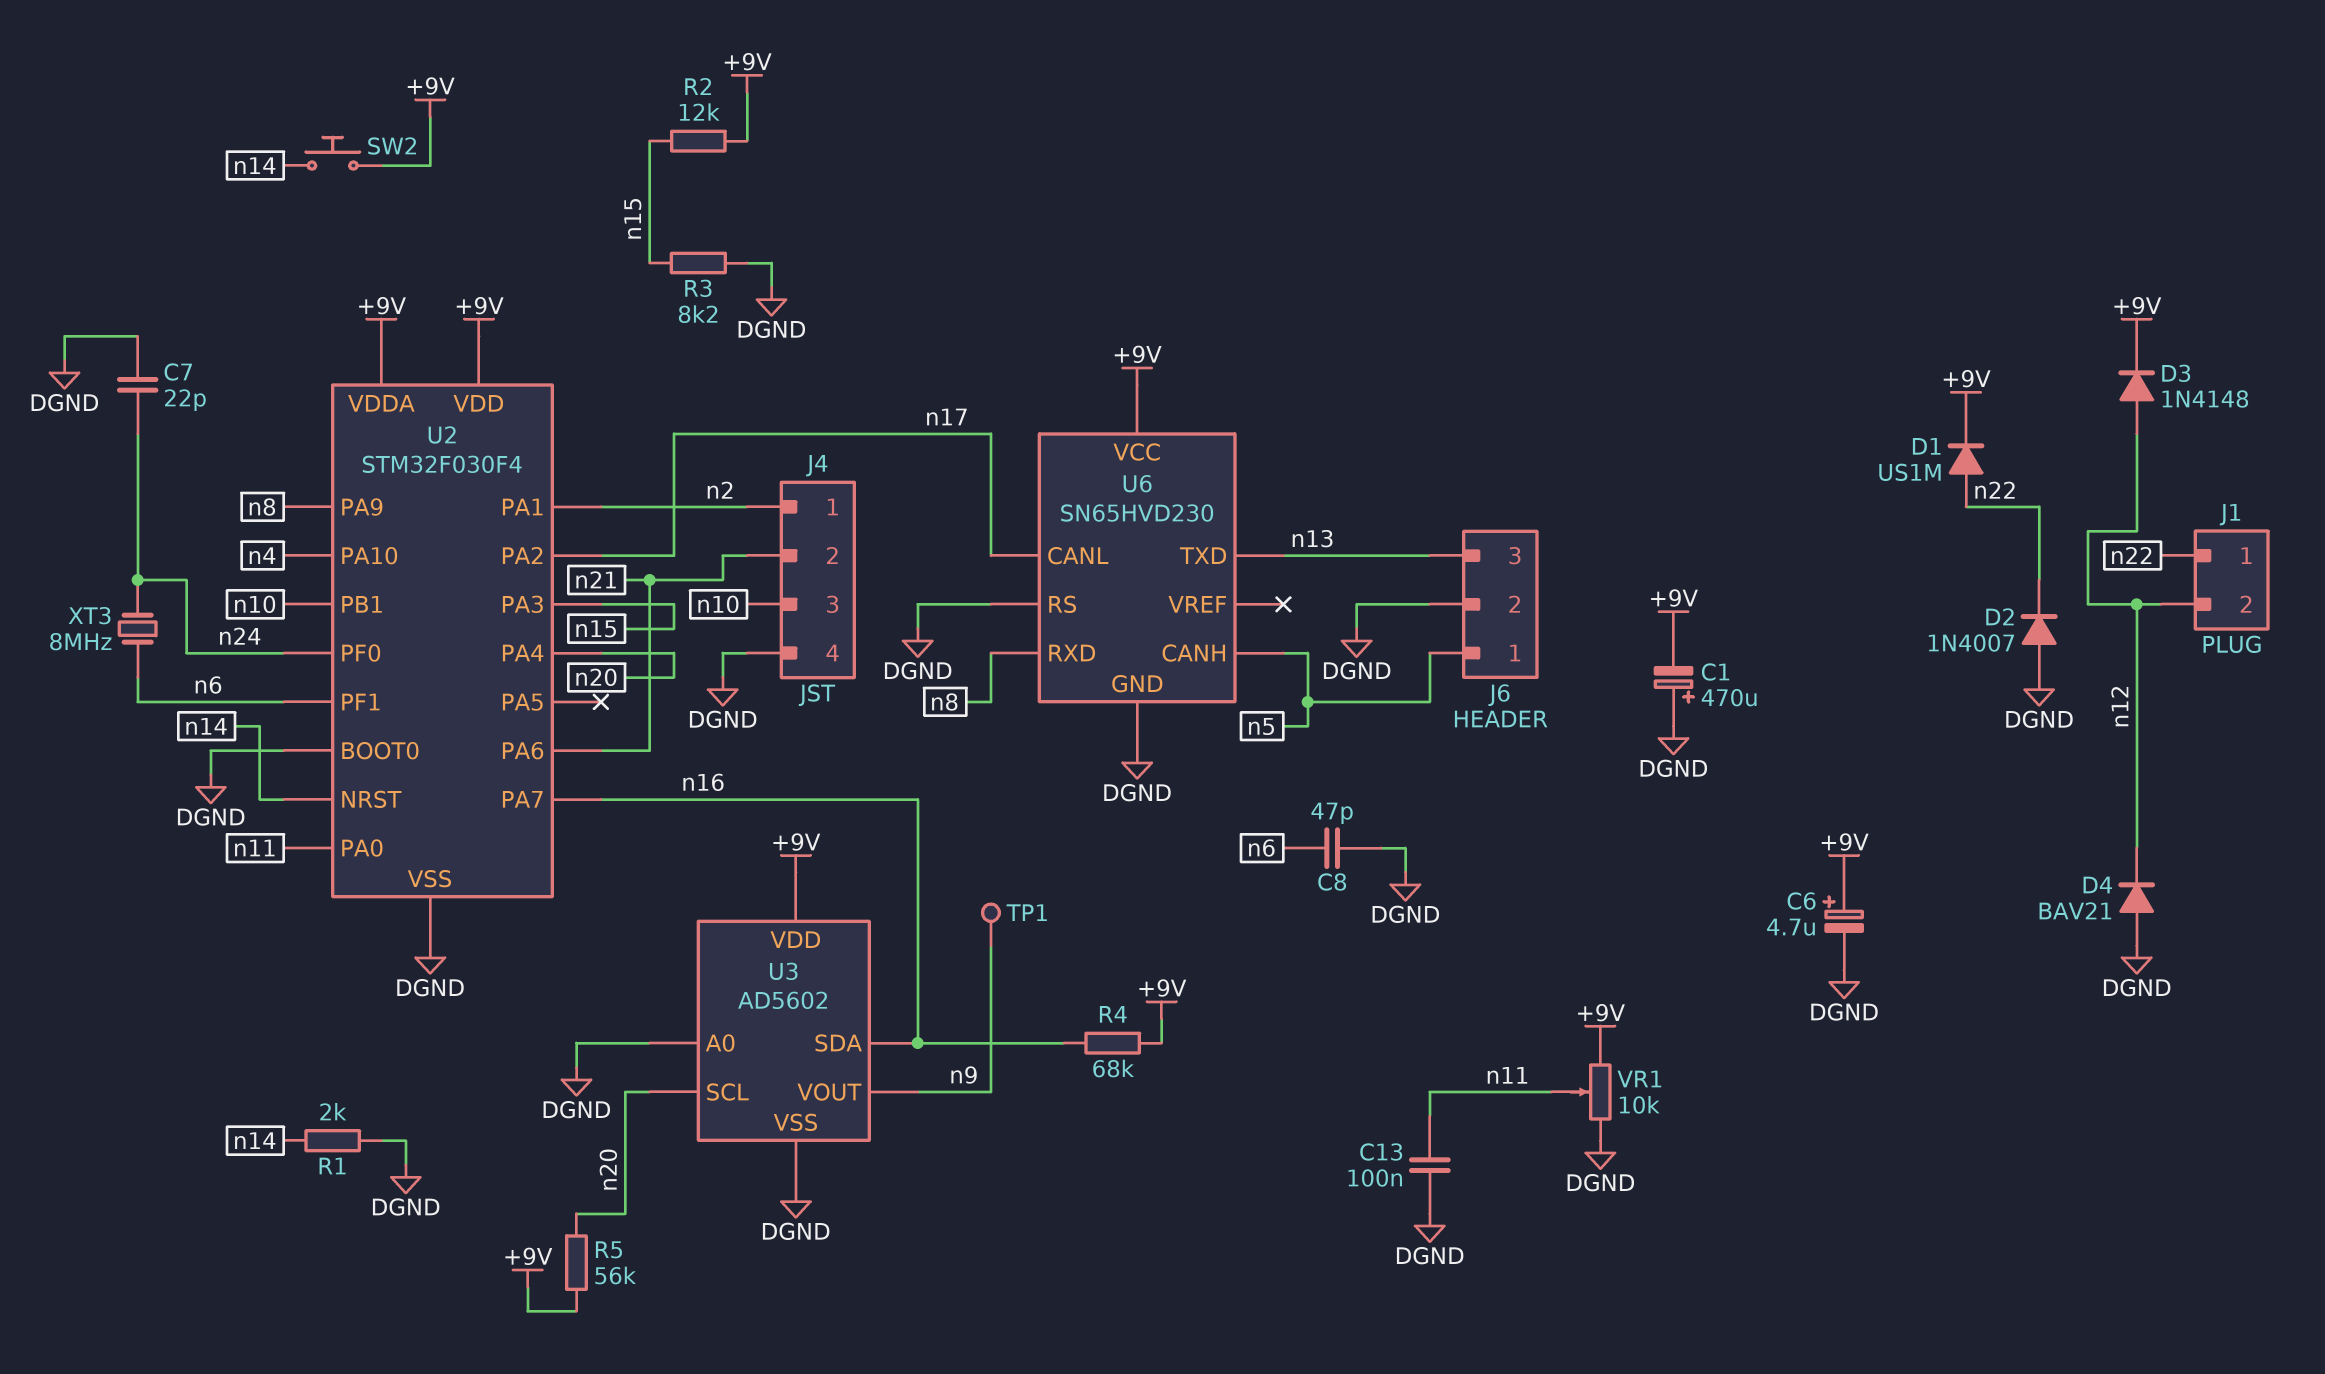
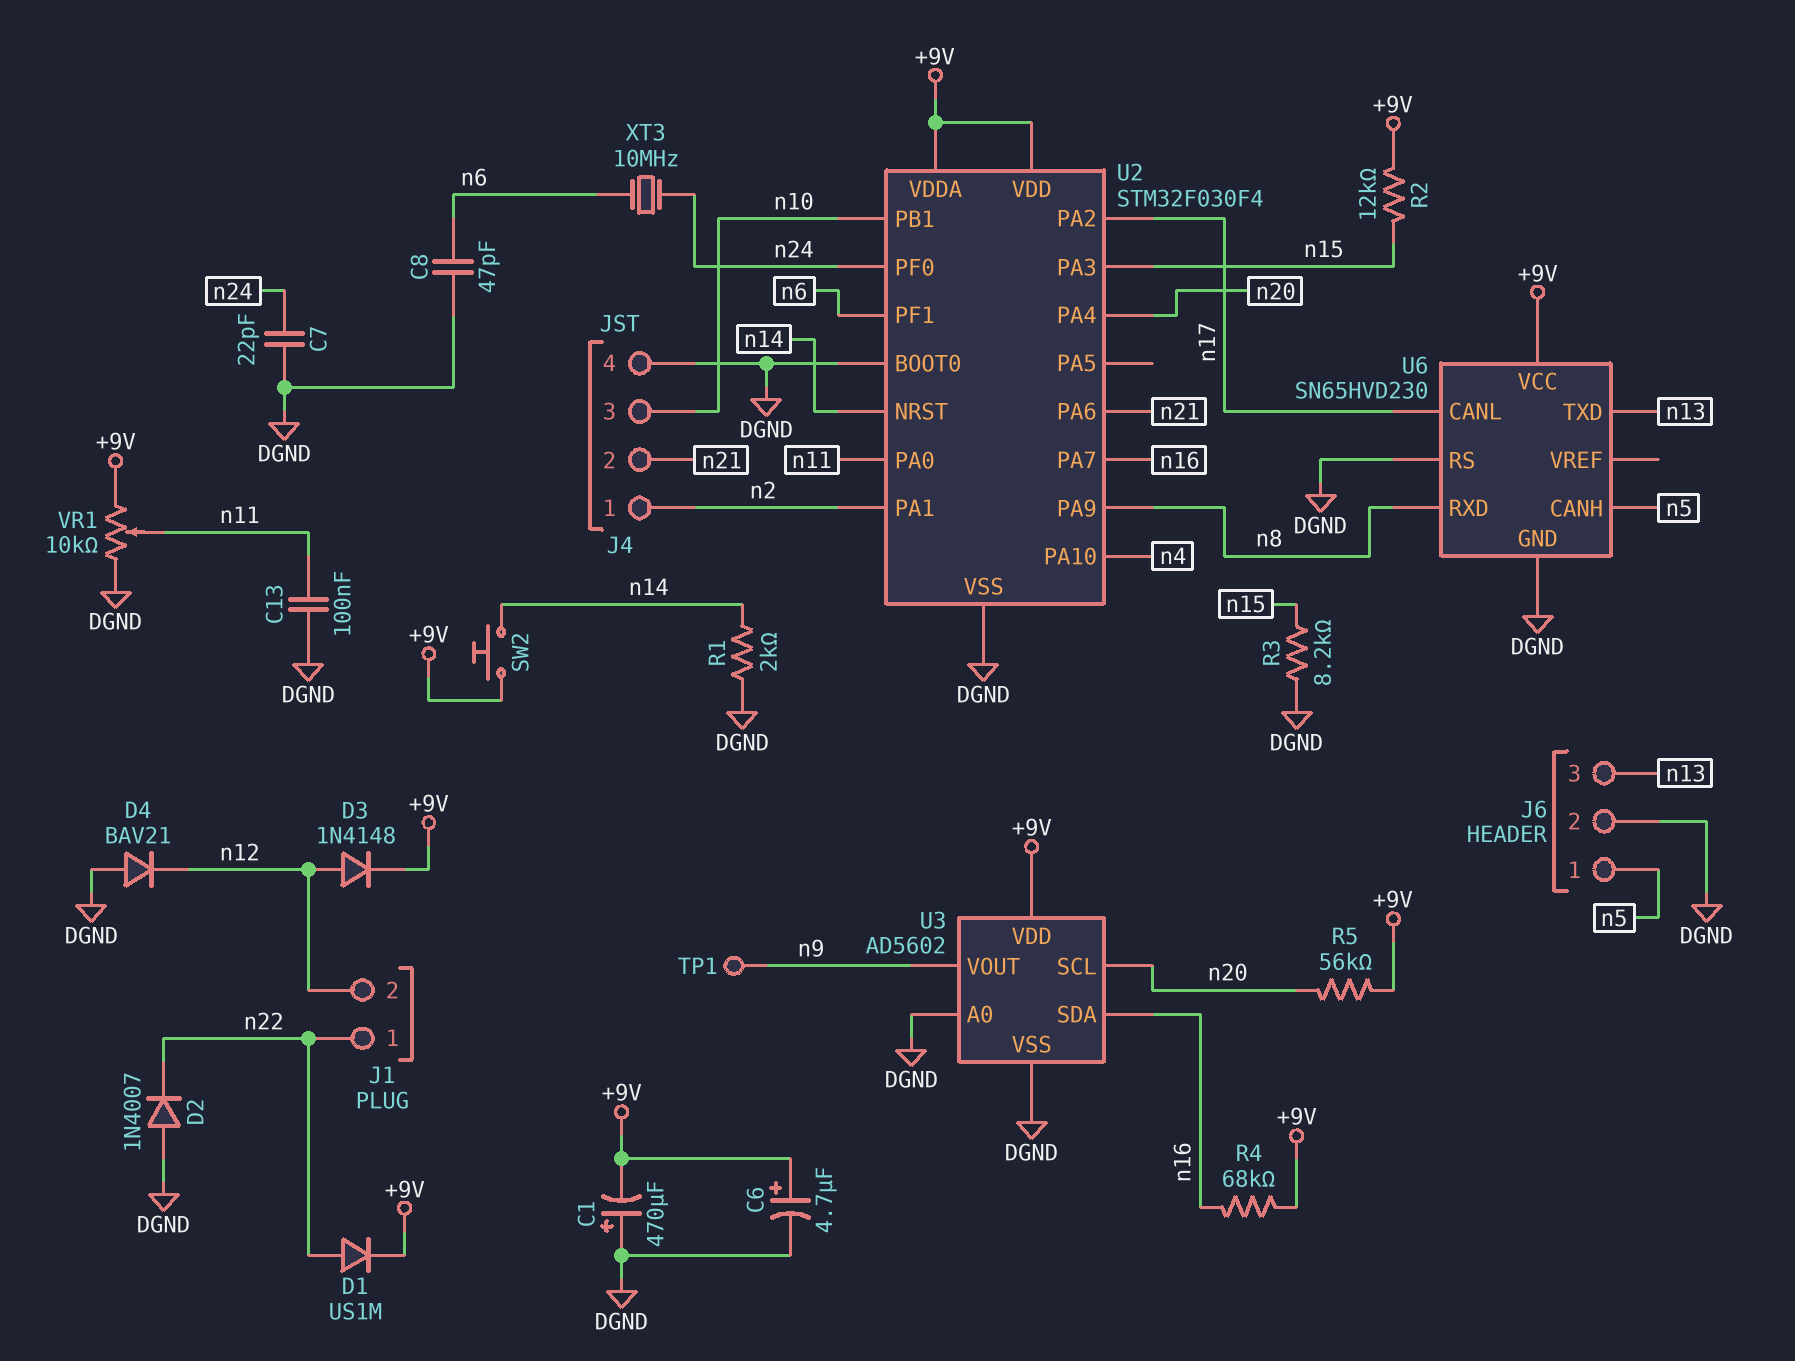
XT3: 8MHz (n6, n24) -> 10MHz (n6, n24)

